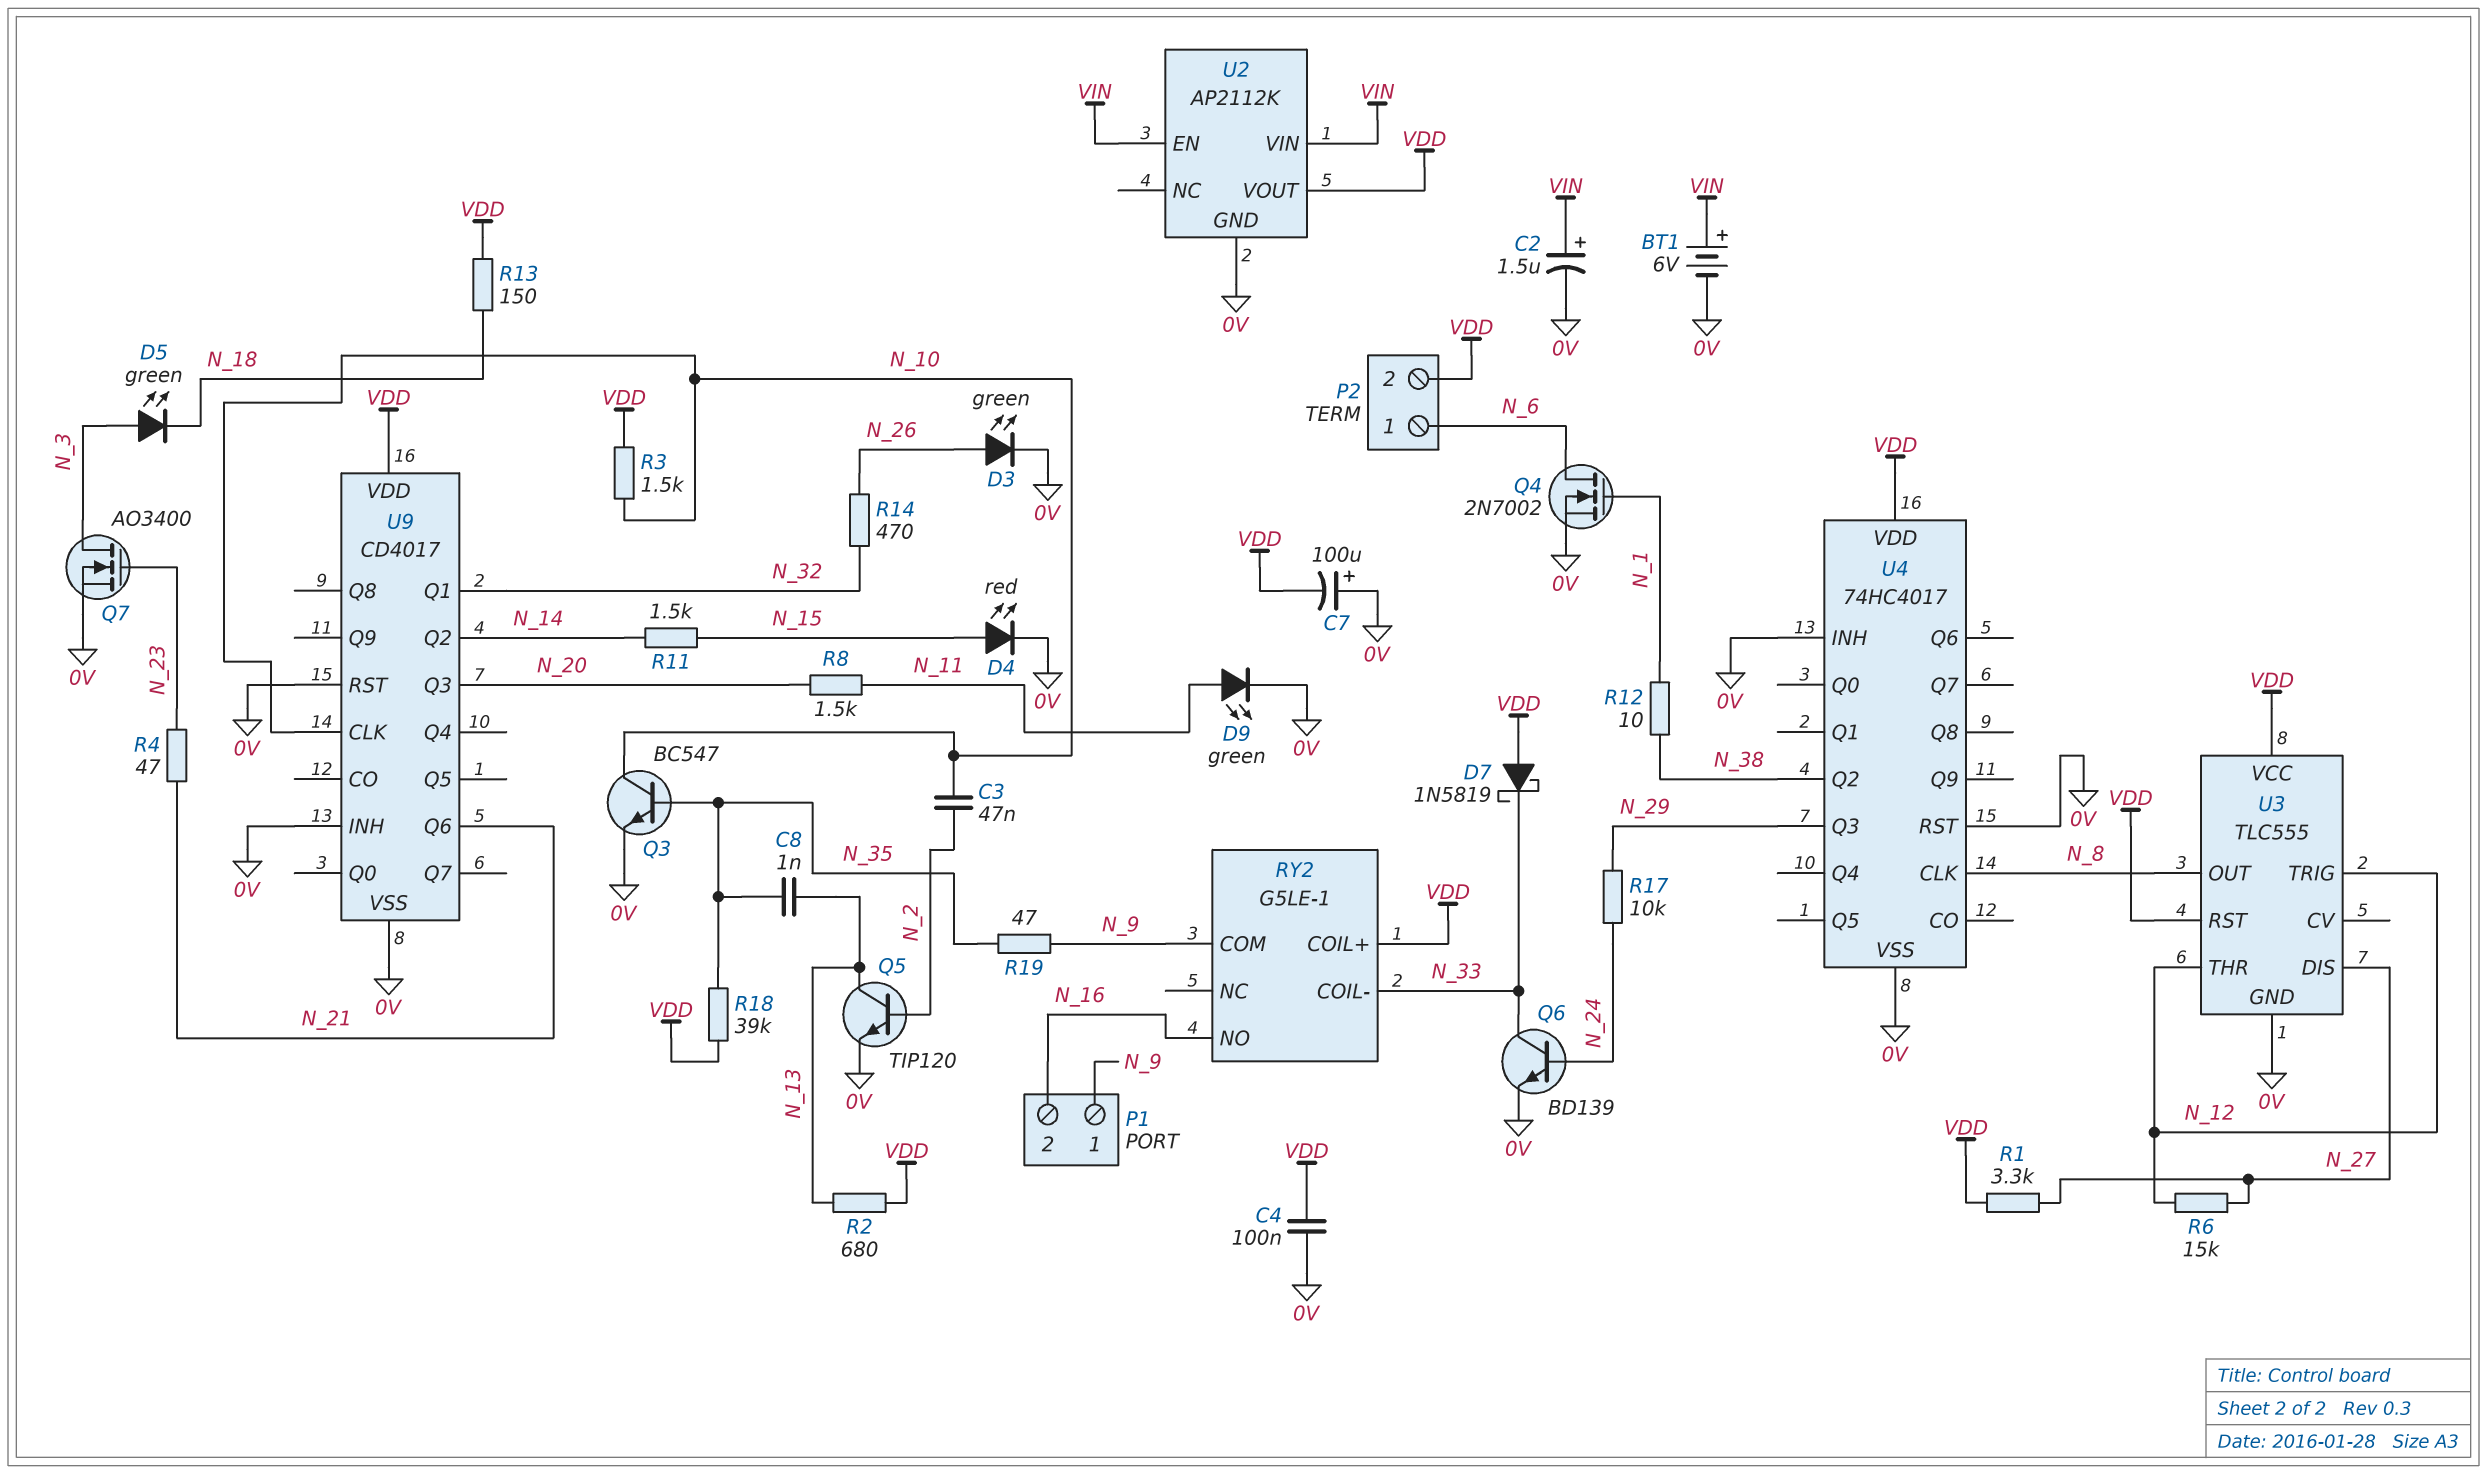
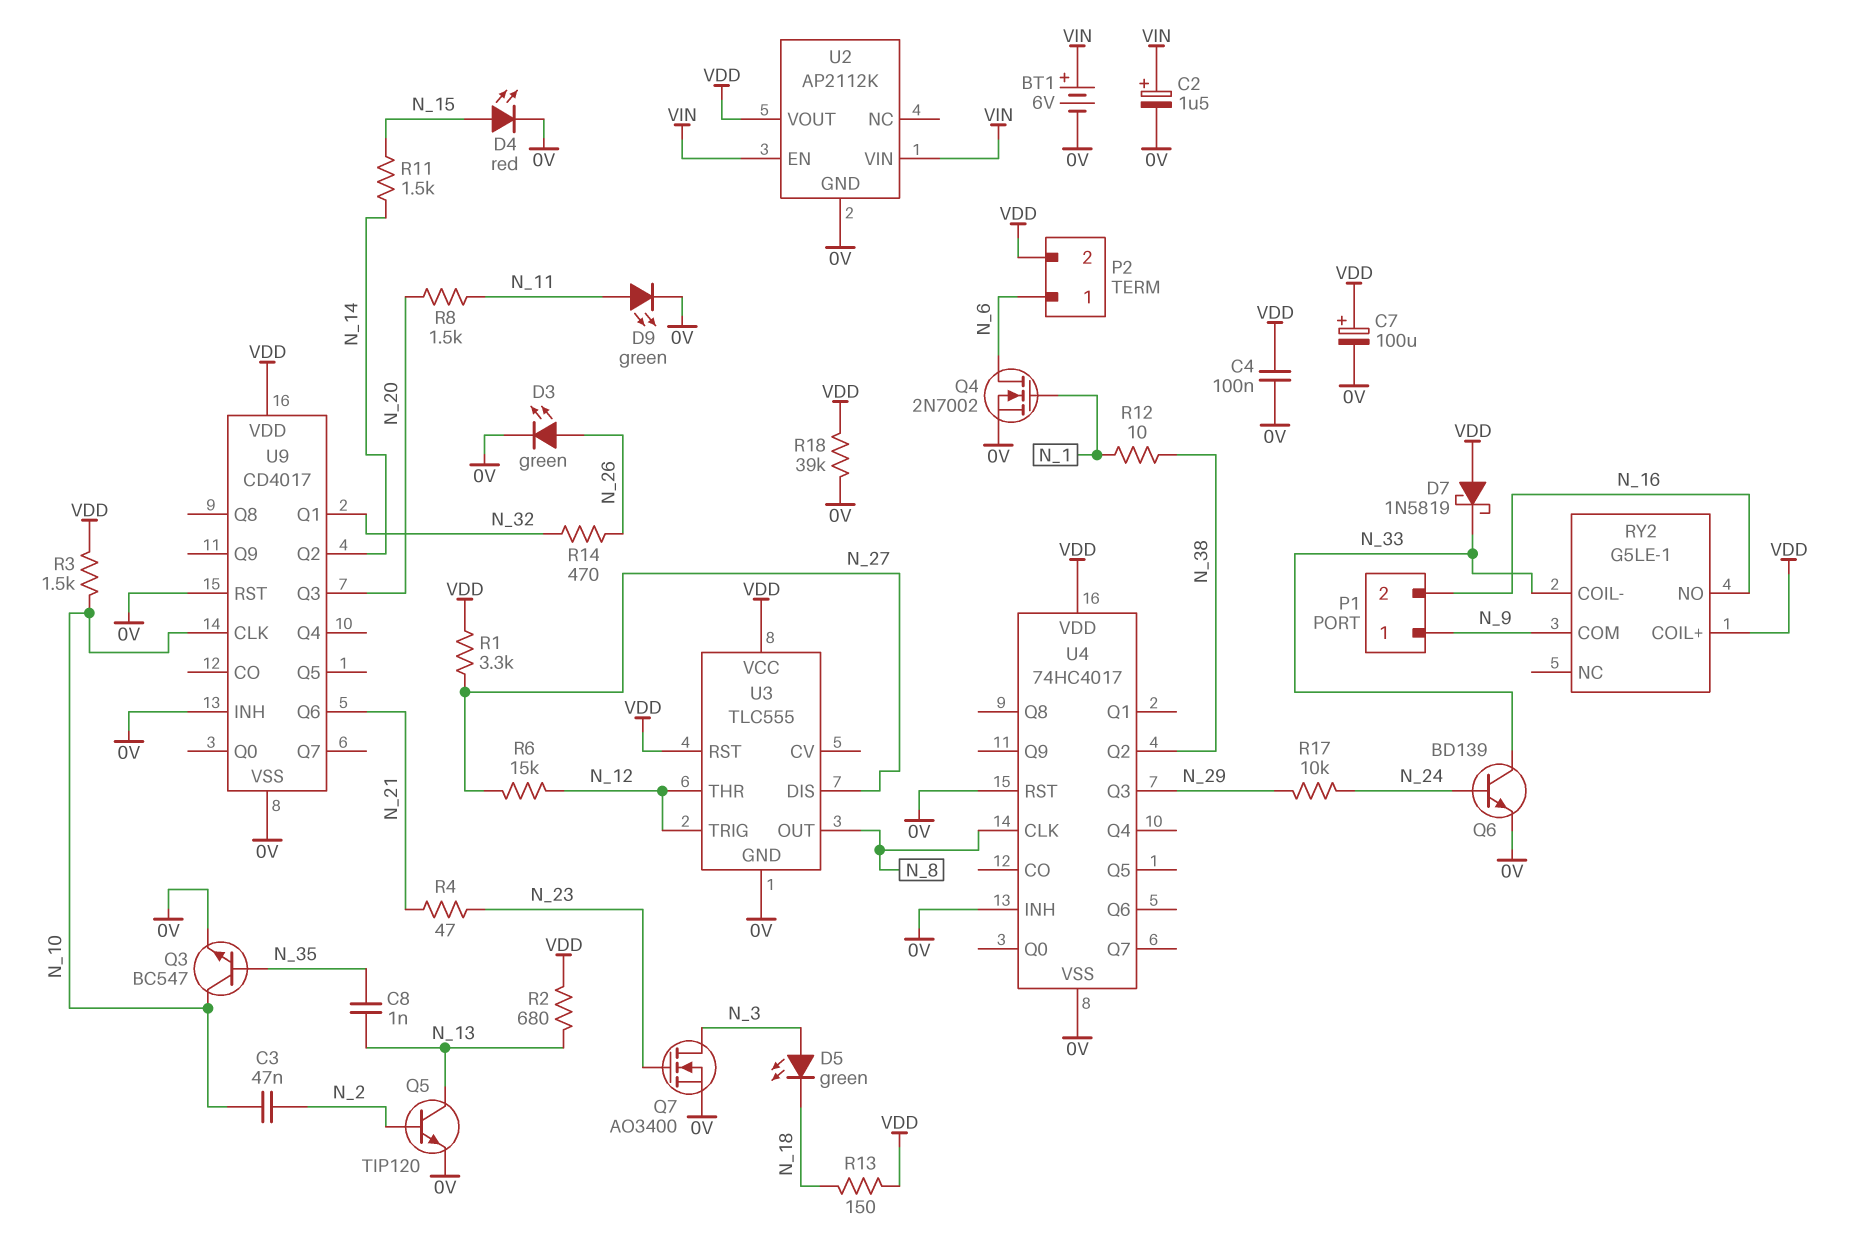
C7: 100uF (plus 0V, minus VDD) -> 100uF (plus VDD, minus 0V)
R18: 39k (N_35, VDD) -> 39k (0V, VDD)
R19: 47 (N_9, N_35) -> none

